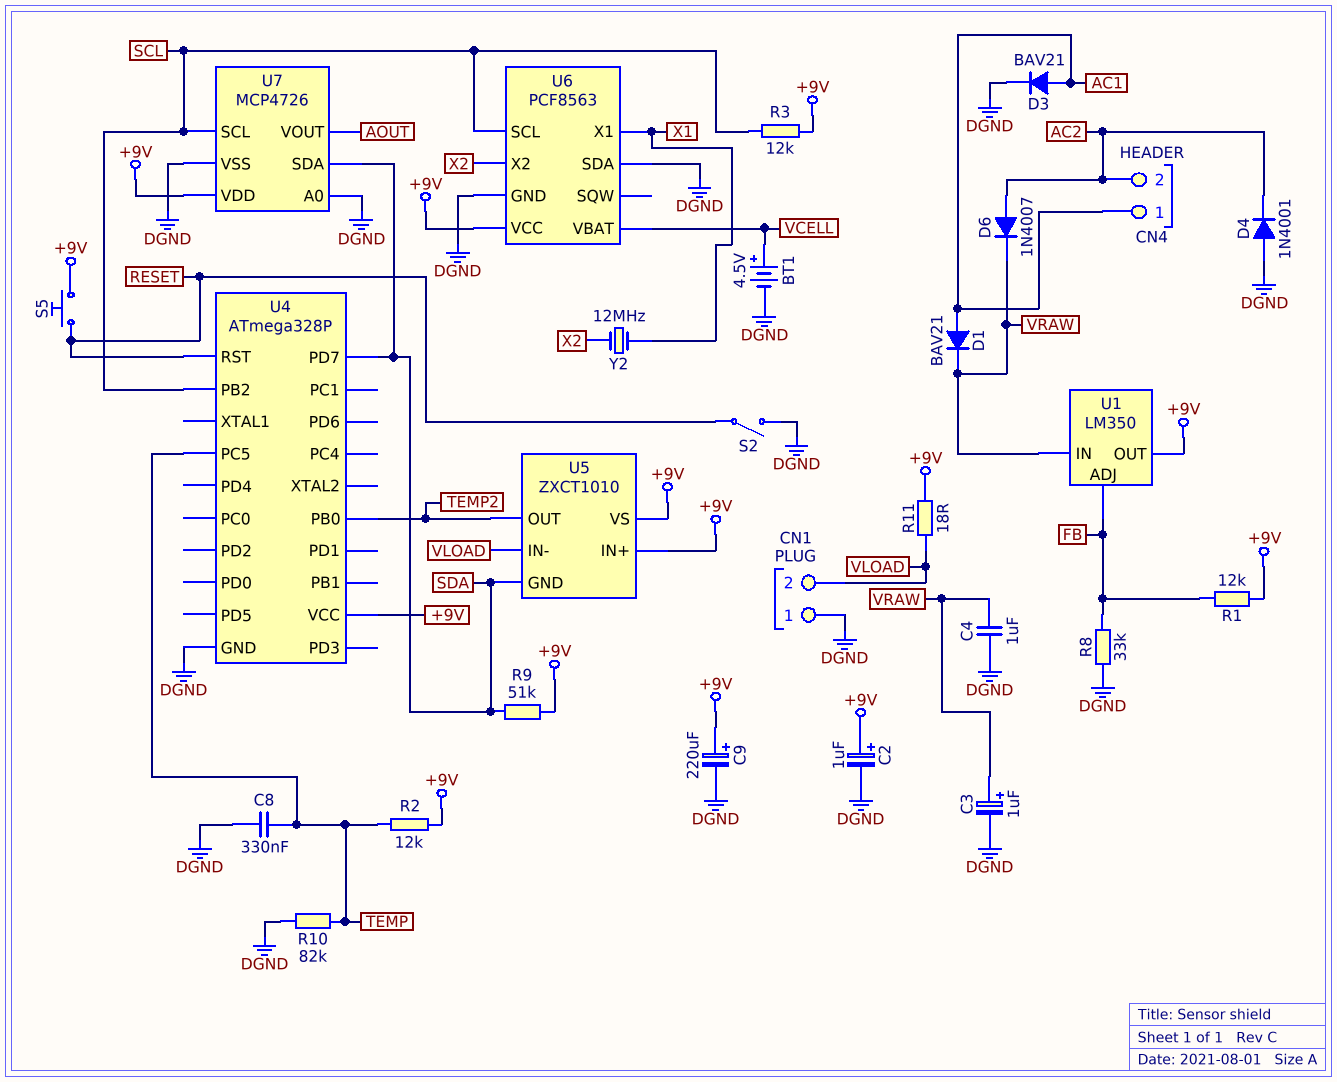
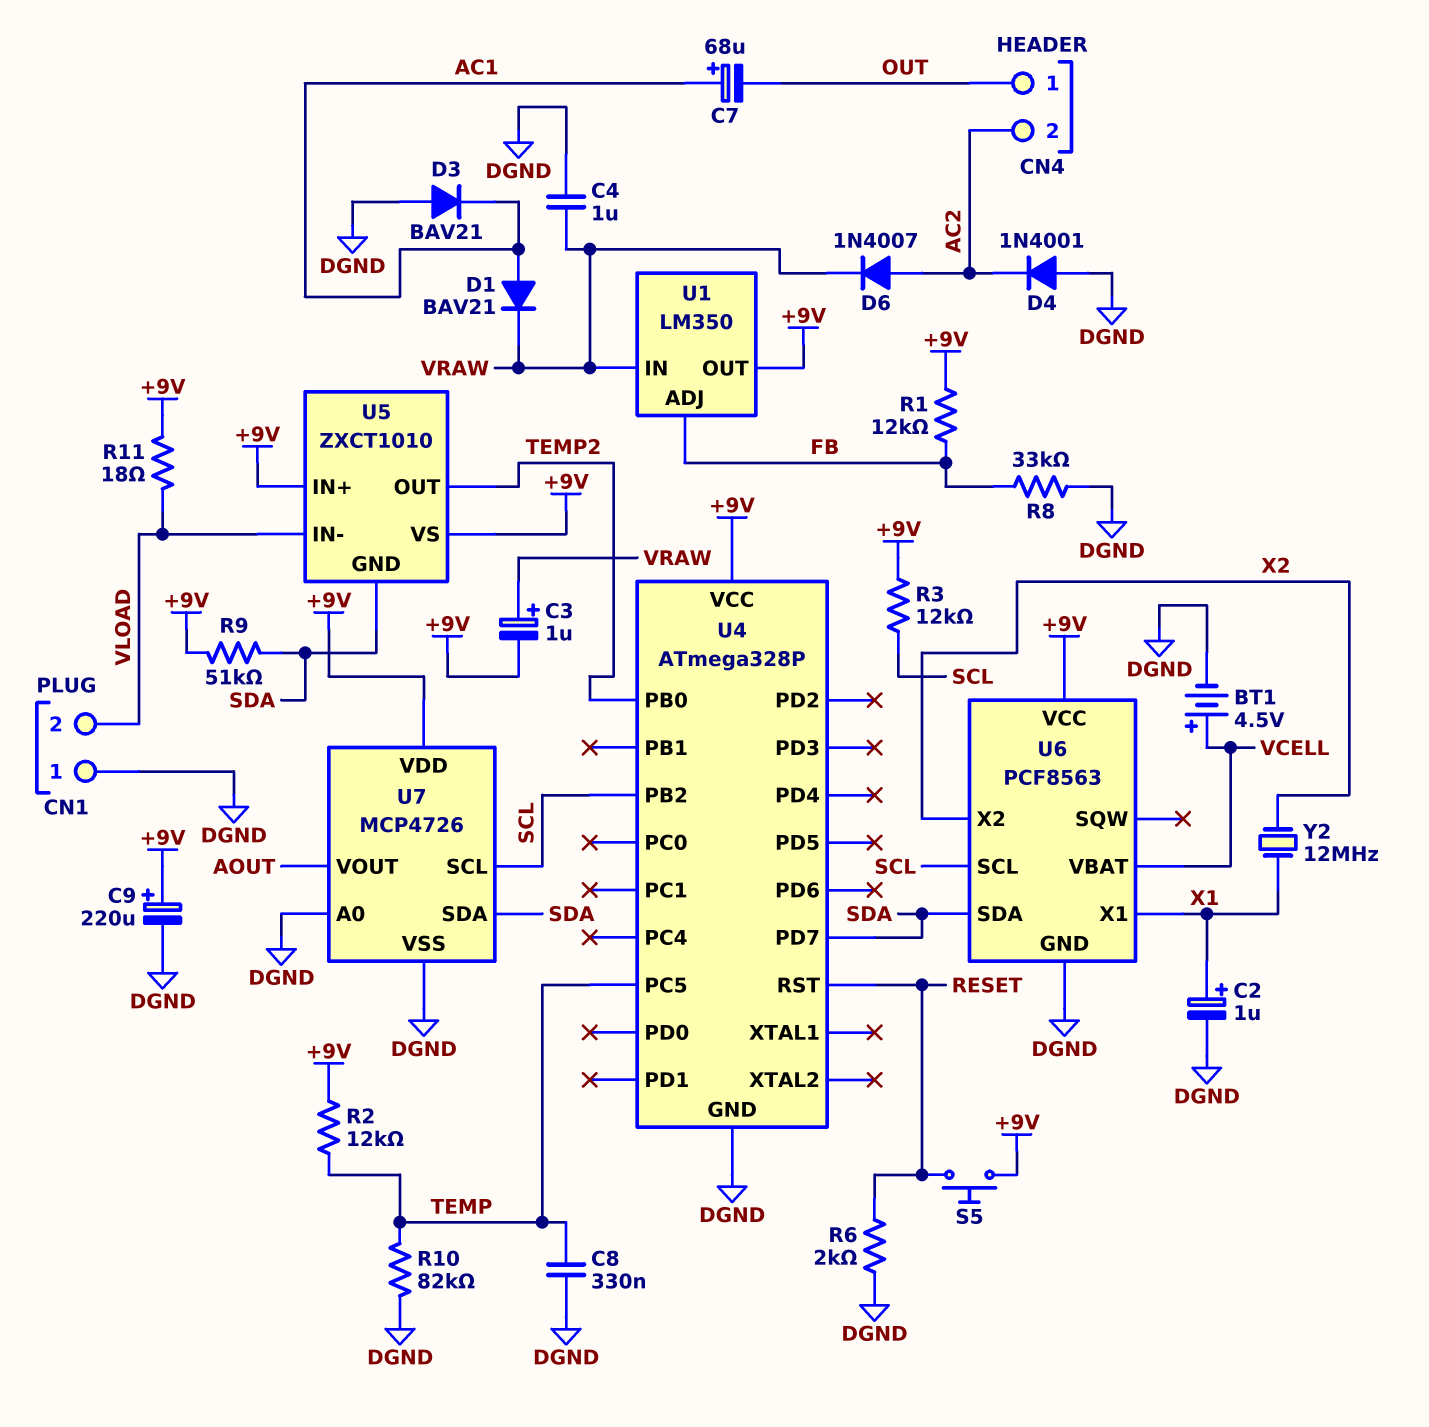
C2: 1uF (plus +9V, minus DGND) -> 1uF (plus X1, minus DGND)
C3: 1uF (plus VRAW, minus DGND) -> 1uF (plus VRAW, minus +9V)
C7: none -> 68uF (plus AC1, minus OUT)
CN4 pin 1: AC1 -> OUT
D3: diode BAV21 (A AC1, K DGND) -> diode BAV21 (A DGND, K AC1)
R6: none -> 2k (DGND, RESET)
S2: switch (DGND, RESET) -> none
U6 pin SDA: DGND -> SDA

